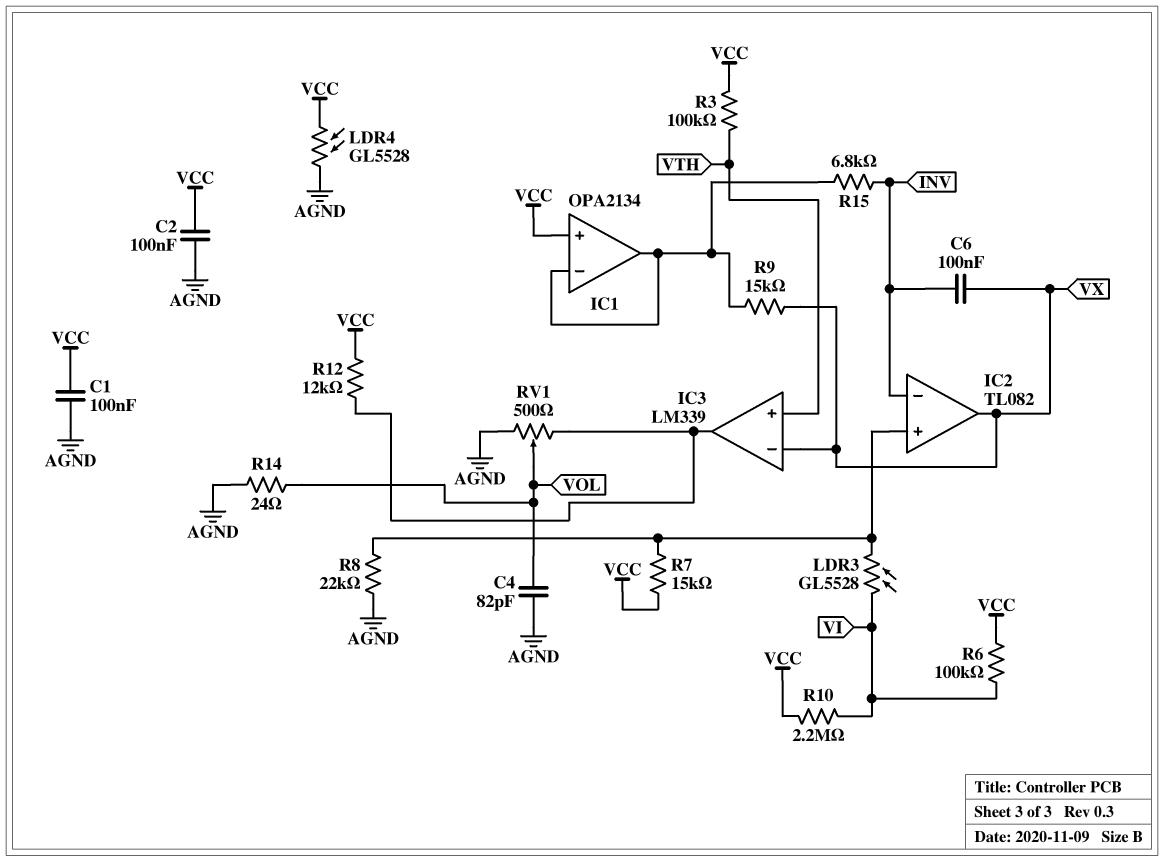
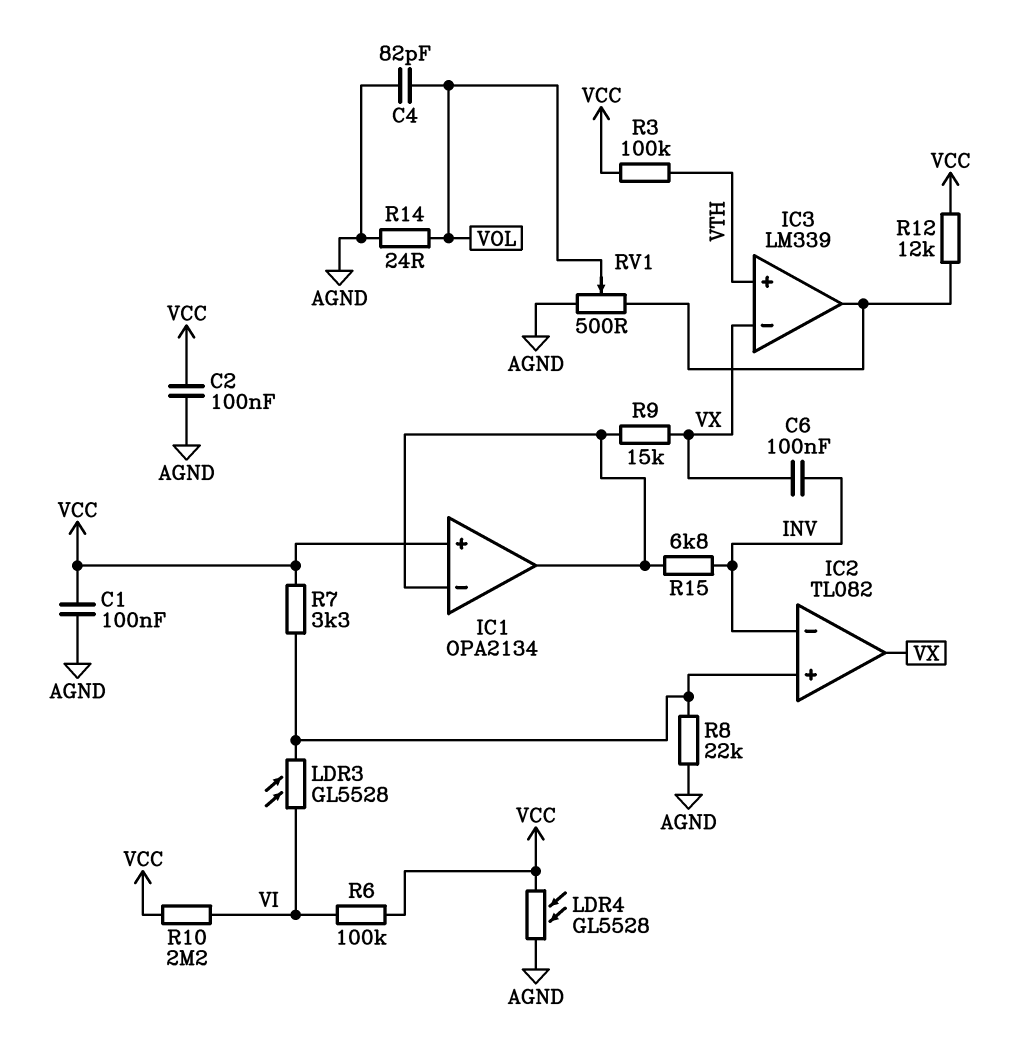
R7: 15k (IC2/in+, VCC) -> 3.3k (IC2/in+, VCC)

